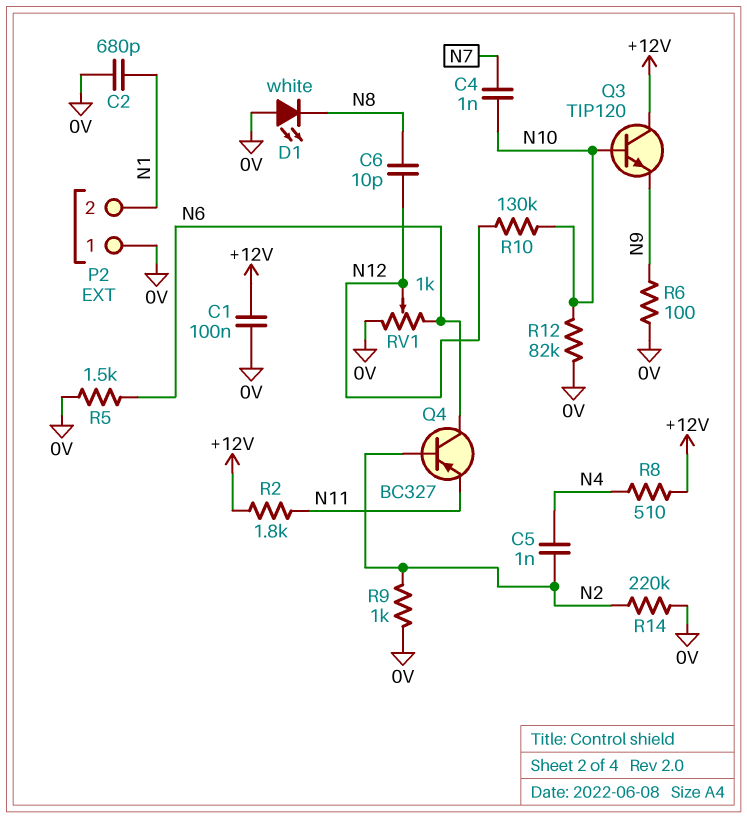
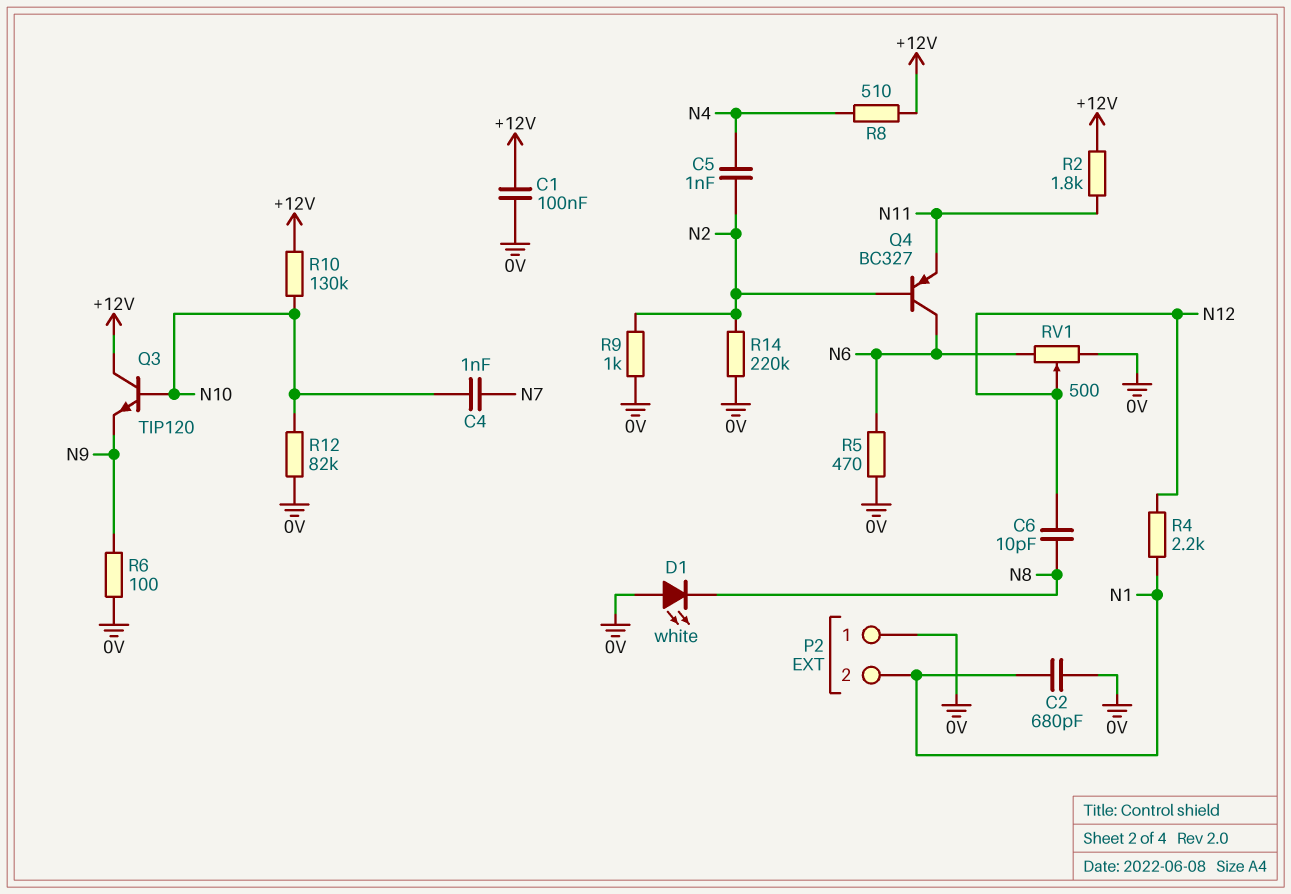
R4: none -> 2.2k (N1, N12)
R5: 1.5k (0V, N6) -> 470 (0V, N6)
R10: 130k (N10, N12) -> 130k (+12V, N10)
RV1: 1k (0V, N6, wiper N12) -> 500 (0V, N6, wiper N12)

